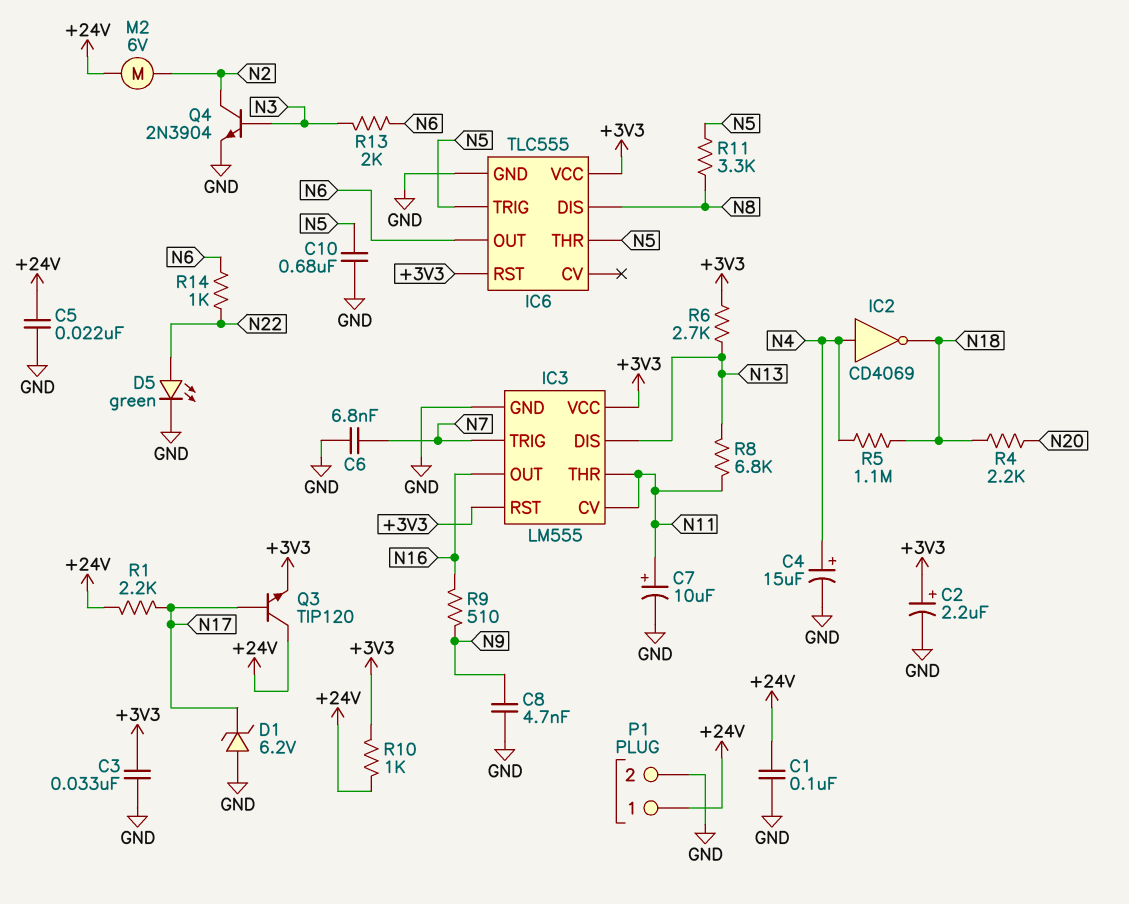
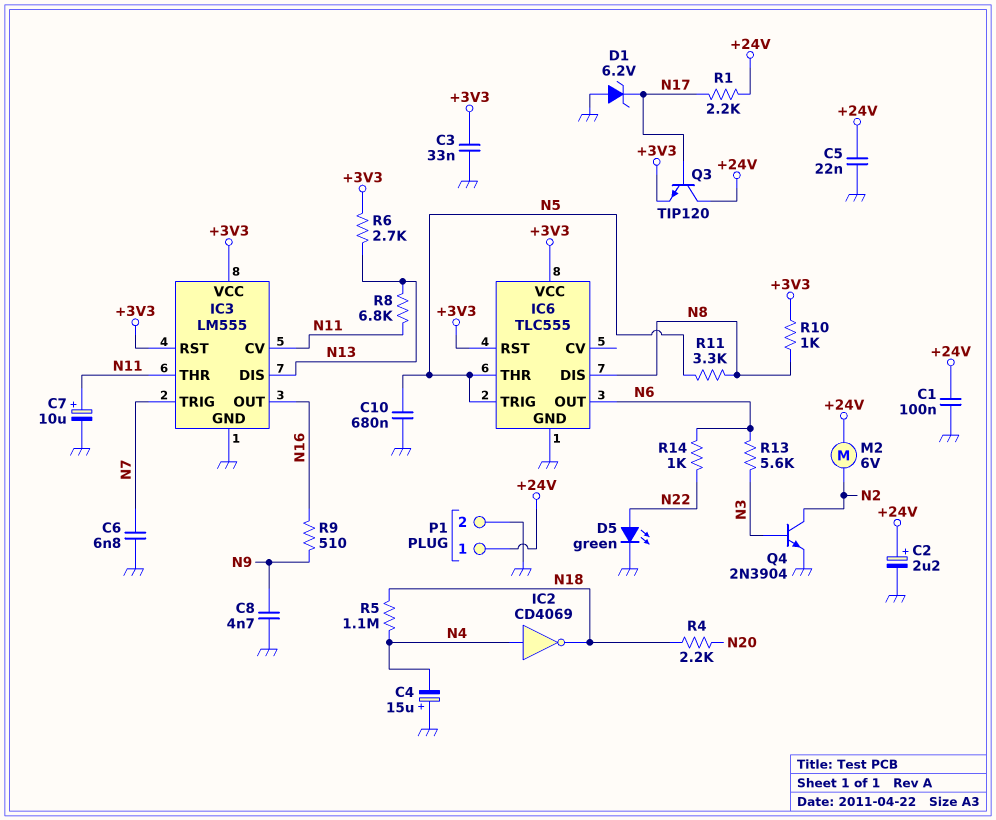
C2: 2.2uF (plus +3V3, minus GND) -> 2.2uF (plus +24V, minus GND)
C4: 15uF (plus N4, minus GND) -> 15uF (plus GND, minus N4)
R10: 1k (+3V3, +24V) -> 1k (+3V3, N8)
R13: 2k (N3, N6) -> 5.6k (N3, N6)

